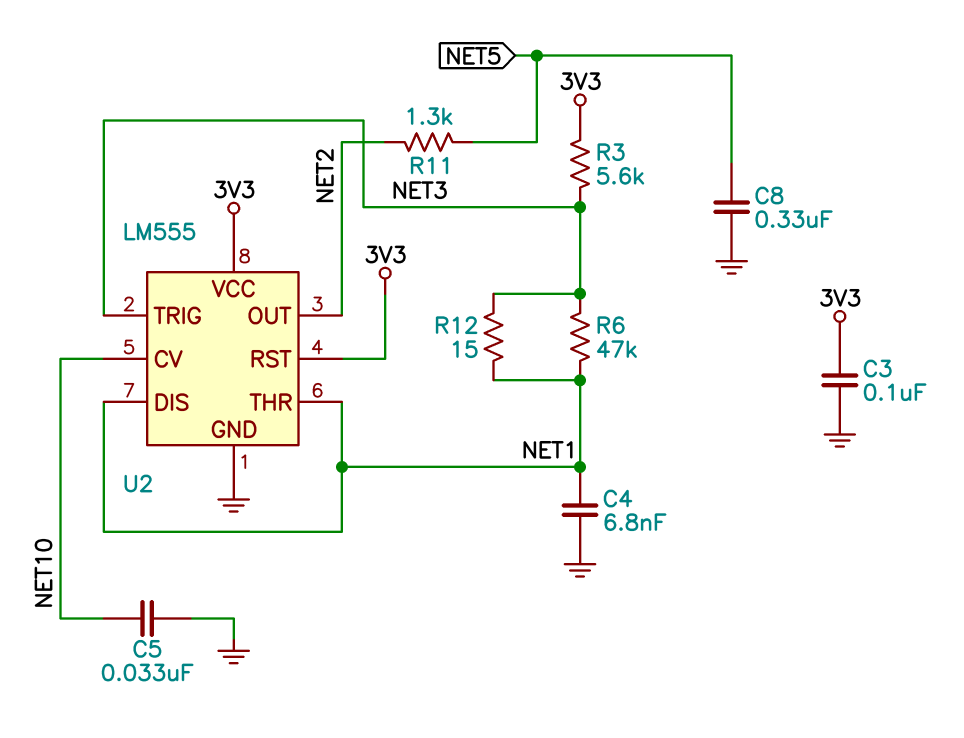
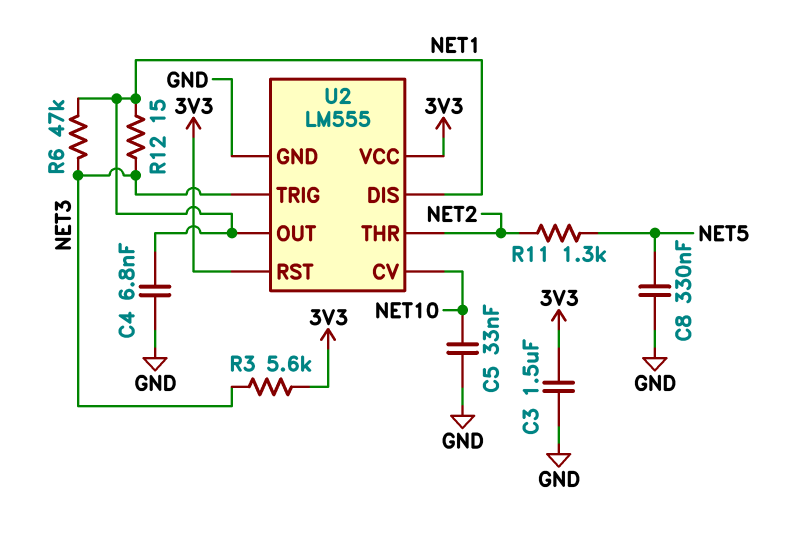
C3: 100nF (3V3, GND) -> 1.5uF (3V3, GND)
U2 pin OUT: NET2 -> NET1
U2 pin THR: NET1 -> NET2

